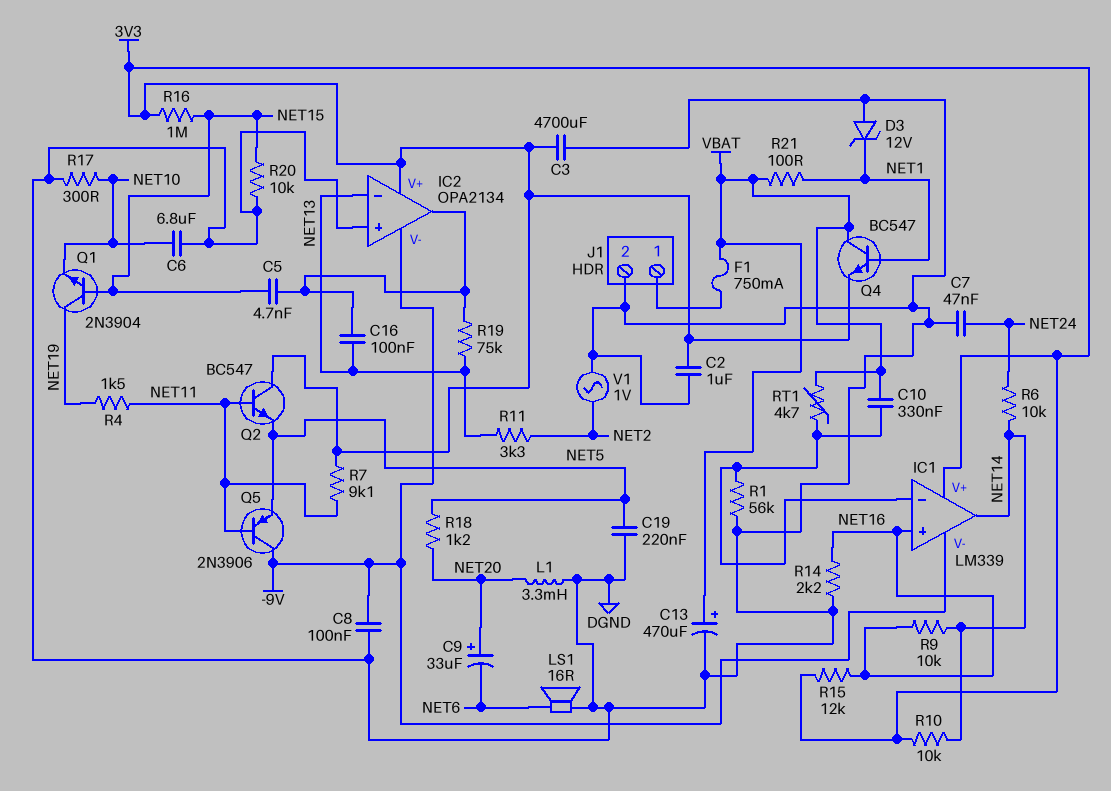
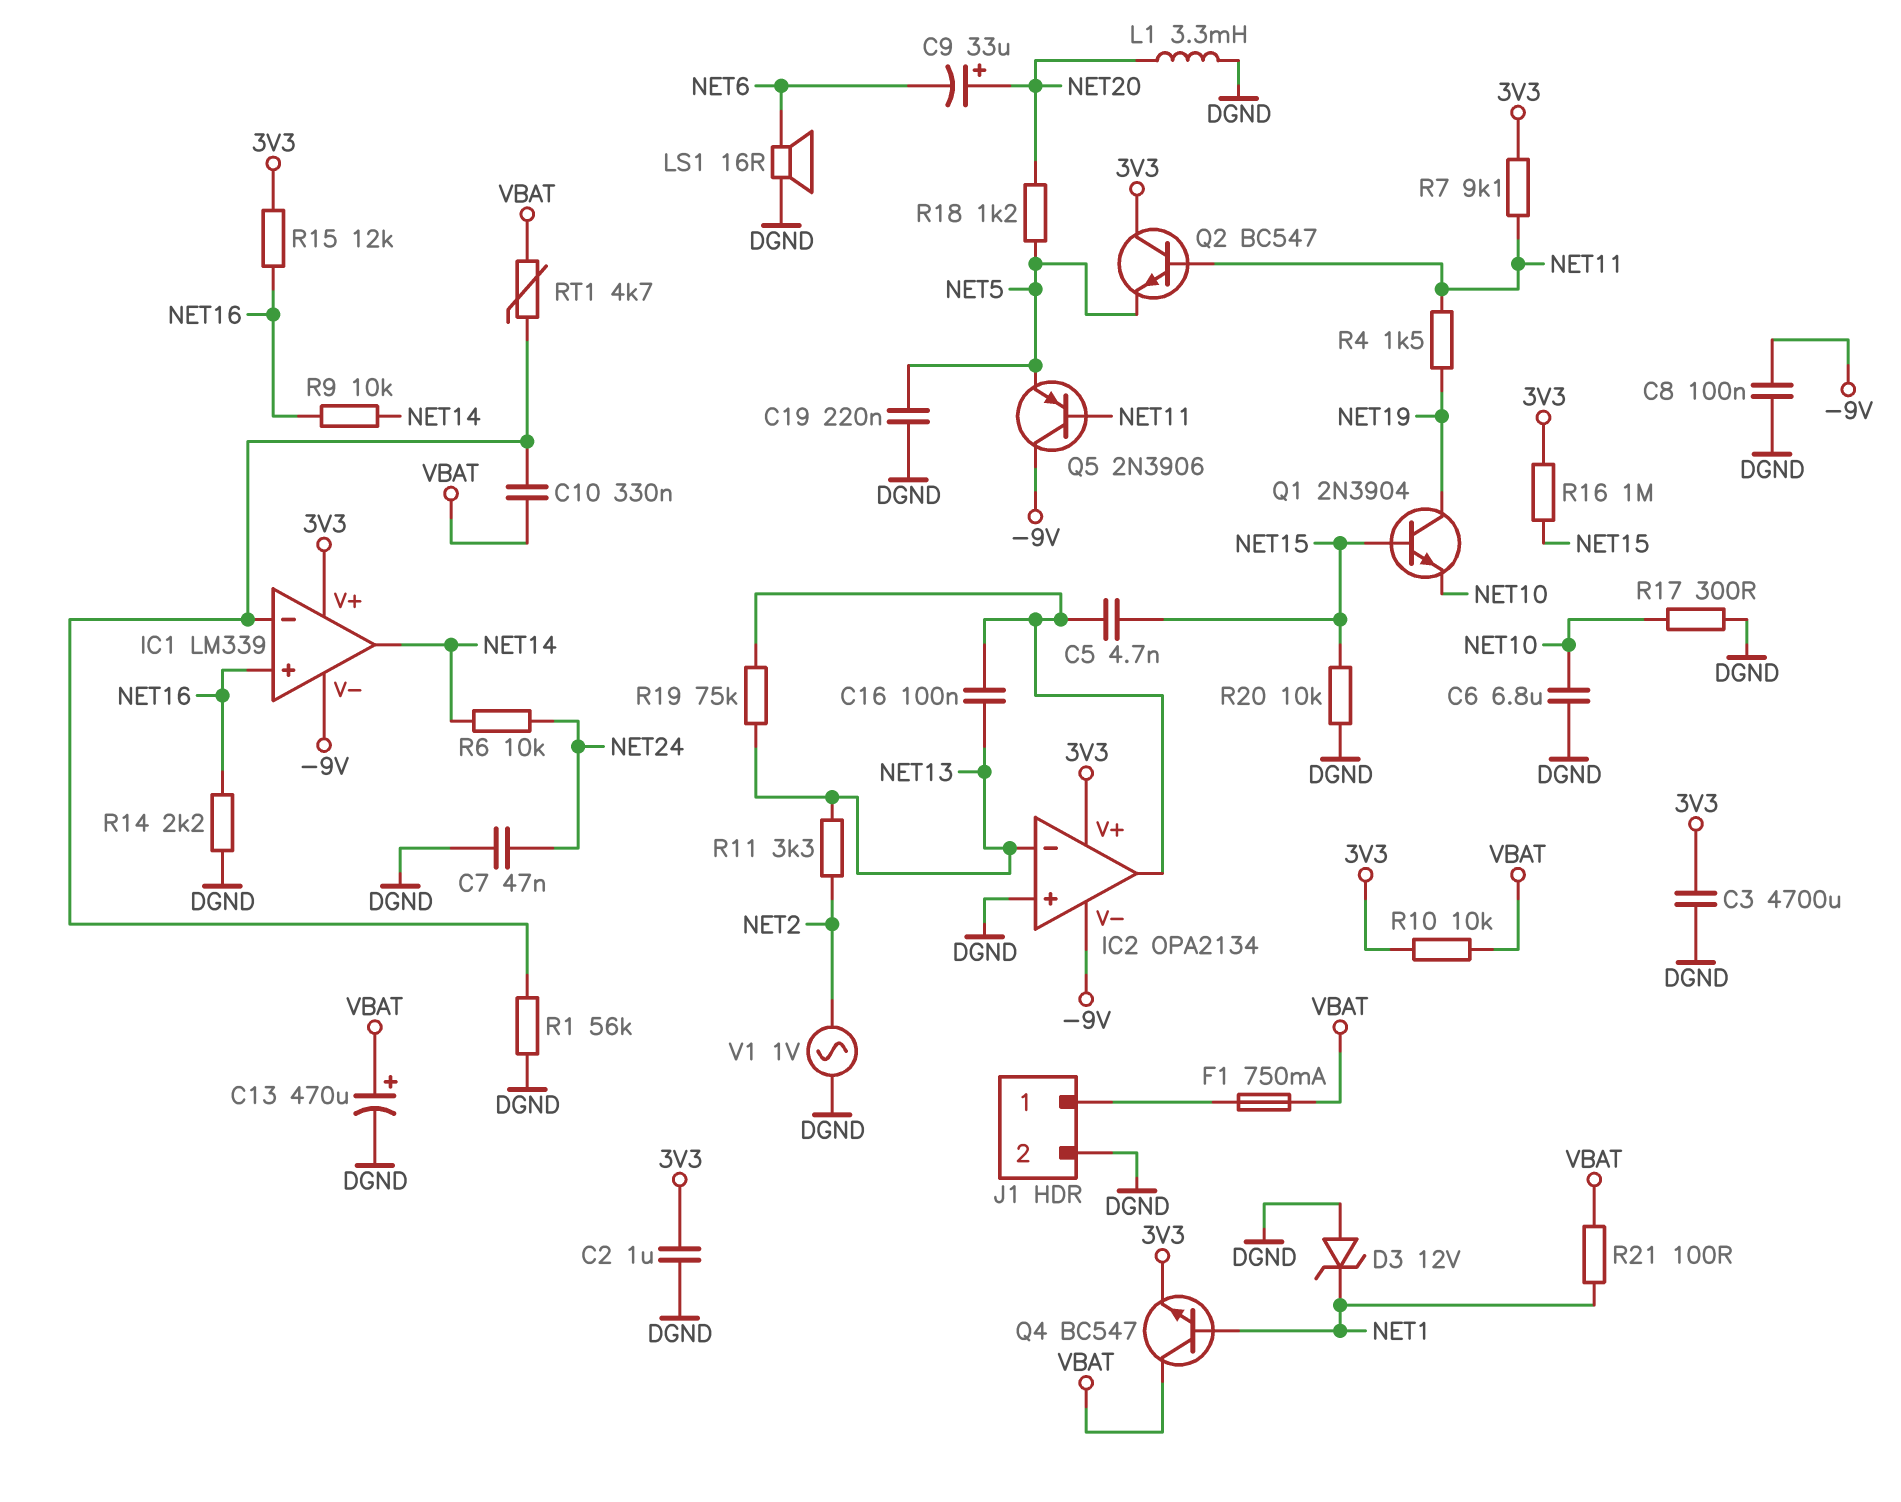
R10: 10k (3V3, NET14) -> 10k (3V3, VBAT)

